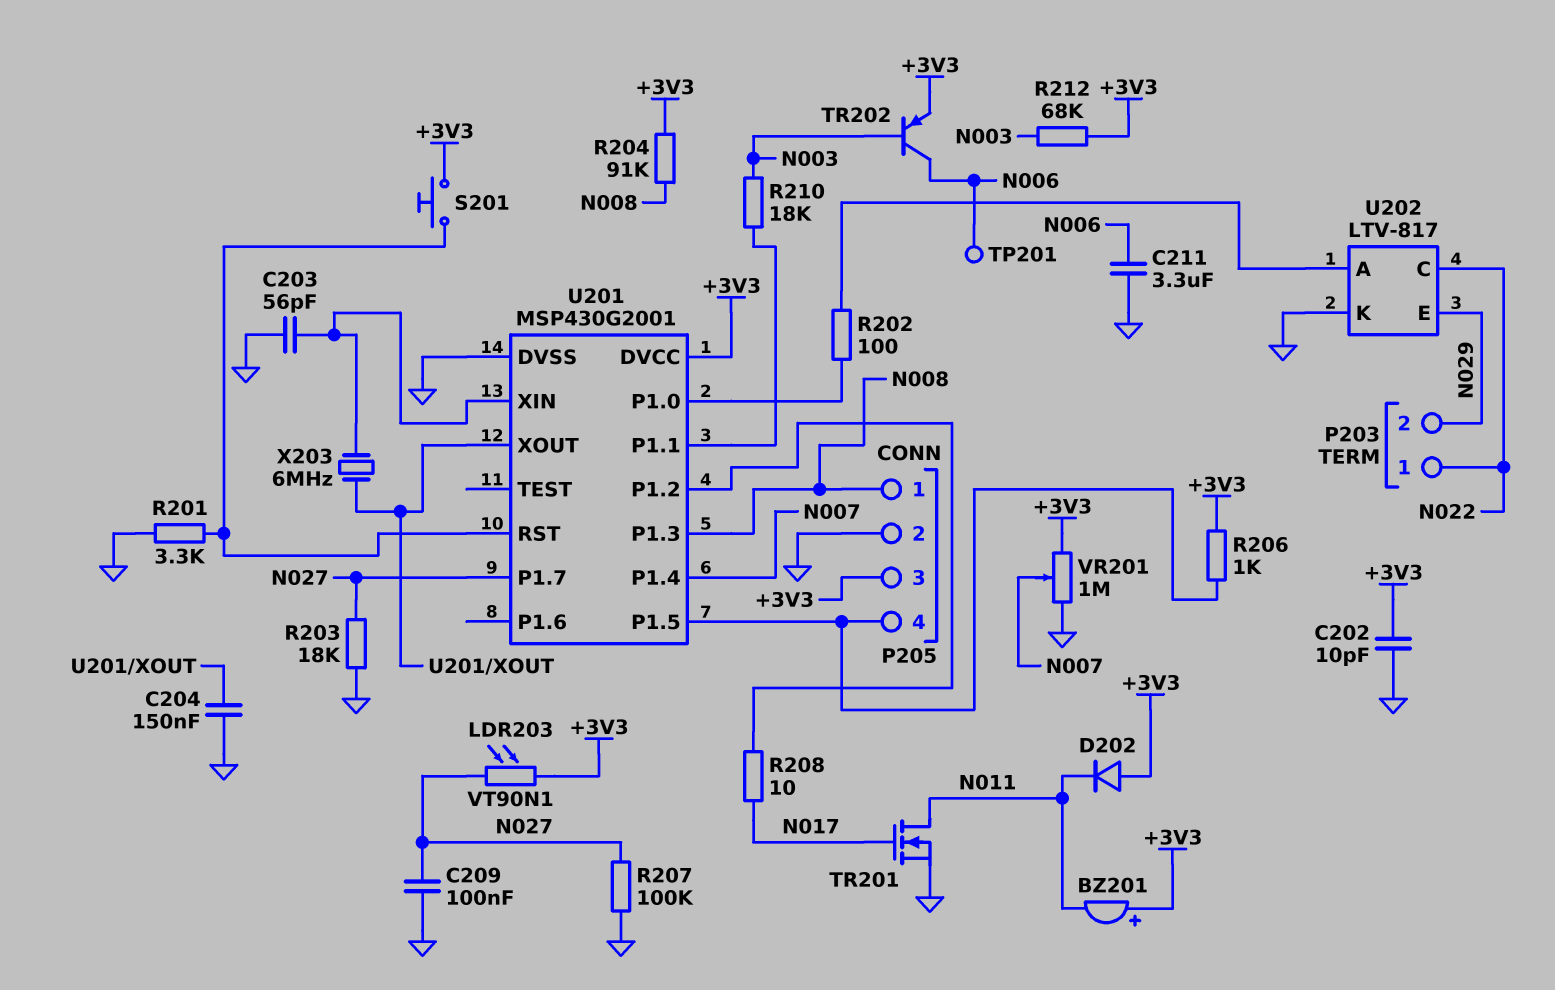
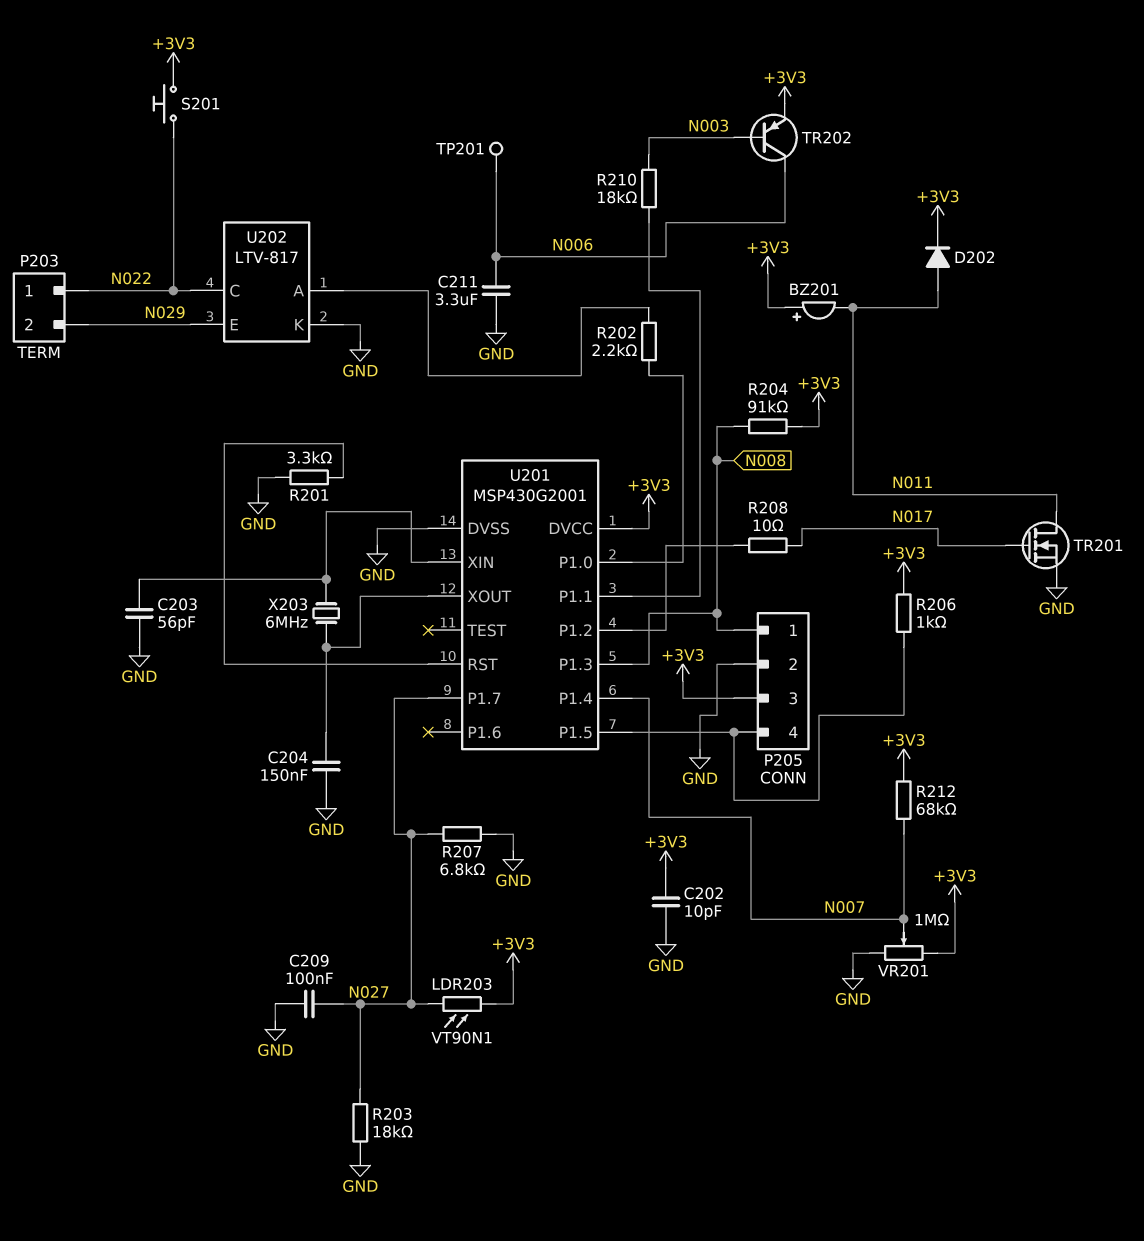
D202: diode (A +3V3, K N011) -> diode (A N011, K +3V3)
R202: 100 (U201/P1.0, U202/A) -> 2.2k (U201/P1.0, U202/A)
R207: 100k (GND, N027) -> 6.8k (GND, N027)
R212: 68k (+3V3, N003) -> 68k (+3V3, N007)
S201: button (+3V3, U201/RST) -> button (+3V3, N022)

